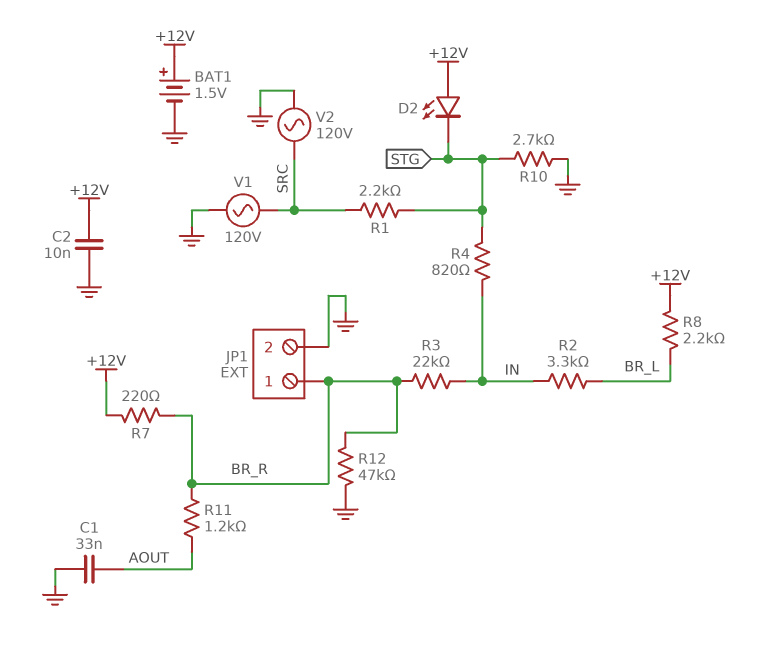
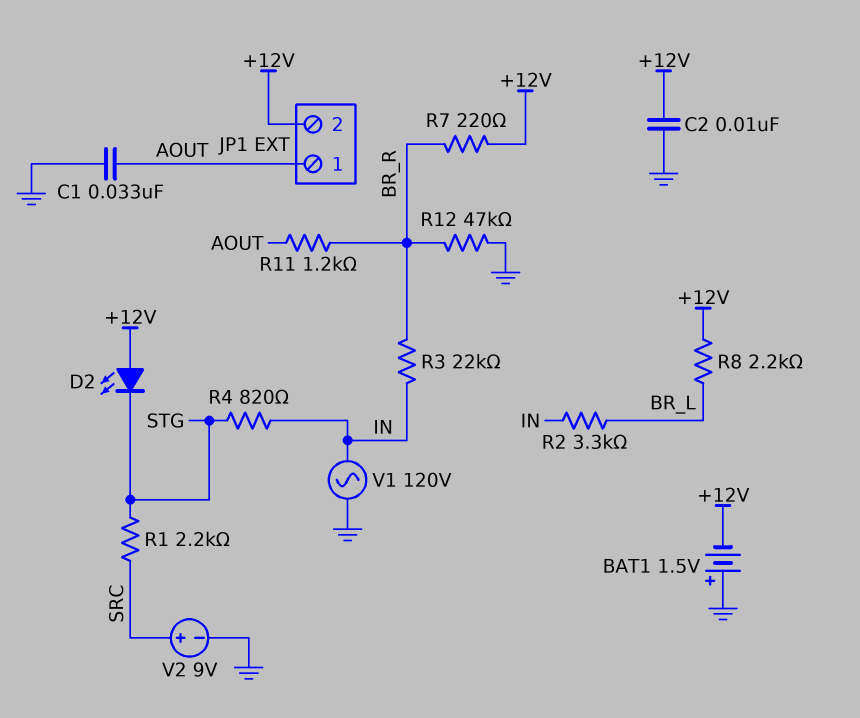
BAT1: 1.5V (plus +12V, minus GND) -> 1.5V (plus GND, minus +12V)
JP1 pin 1: BR_R -> AOUT
JP1 pin 2: GND -> +12V
R10: 2.7k (GND, STG) -> none
V1: AC 120V (GND, SRC) -> AC 120V (GND, IN)
V2: AC 120V (GND, SRC) -> 9V (plus SRC, minus GND)

